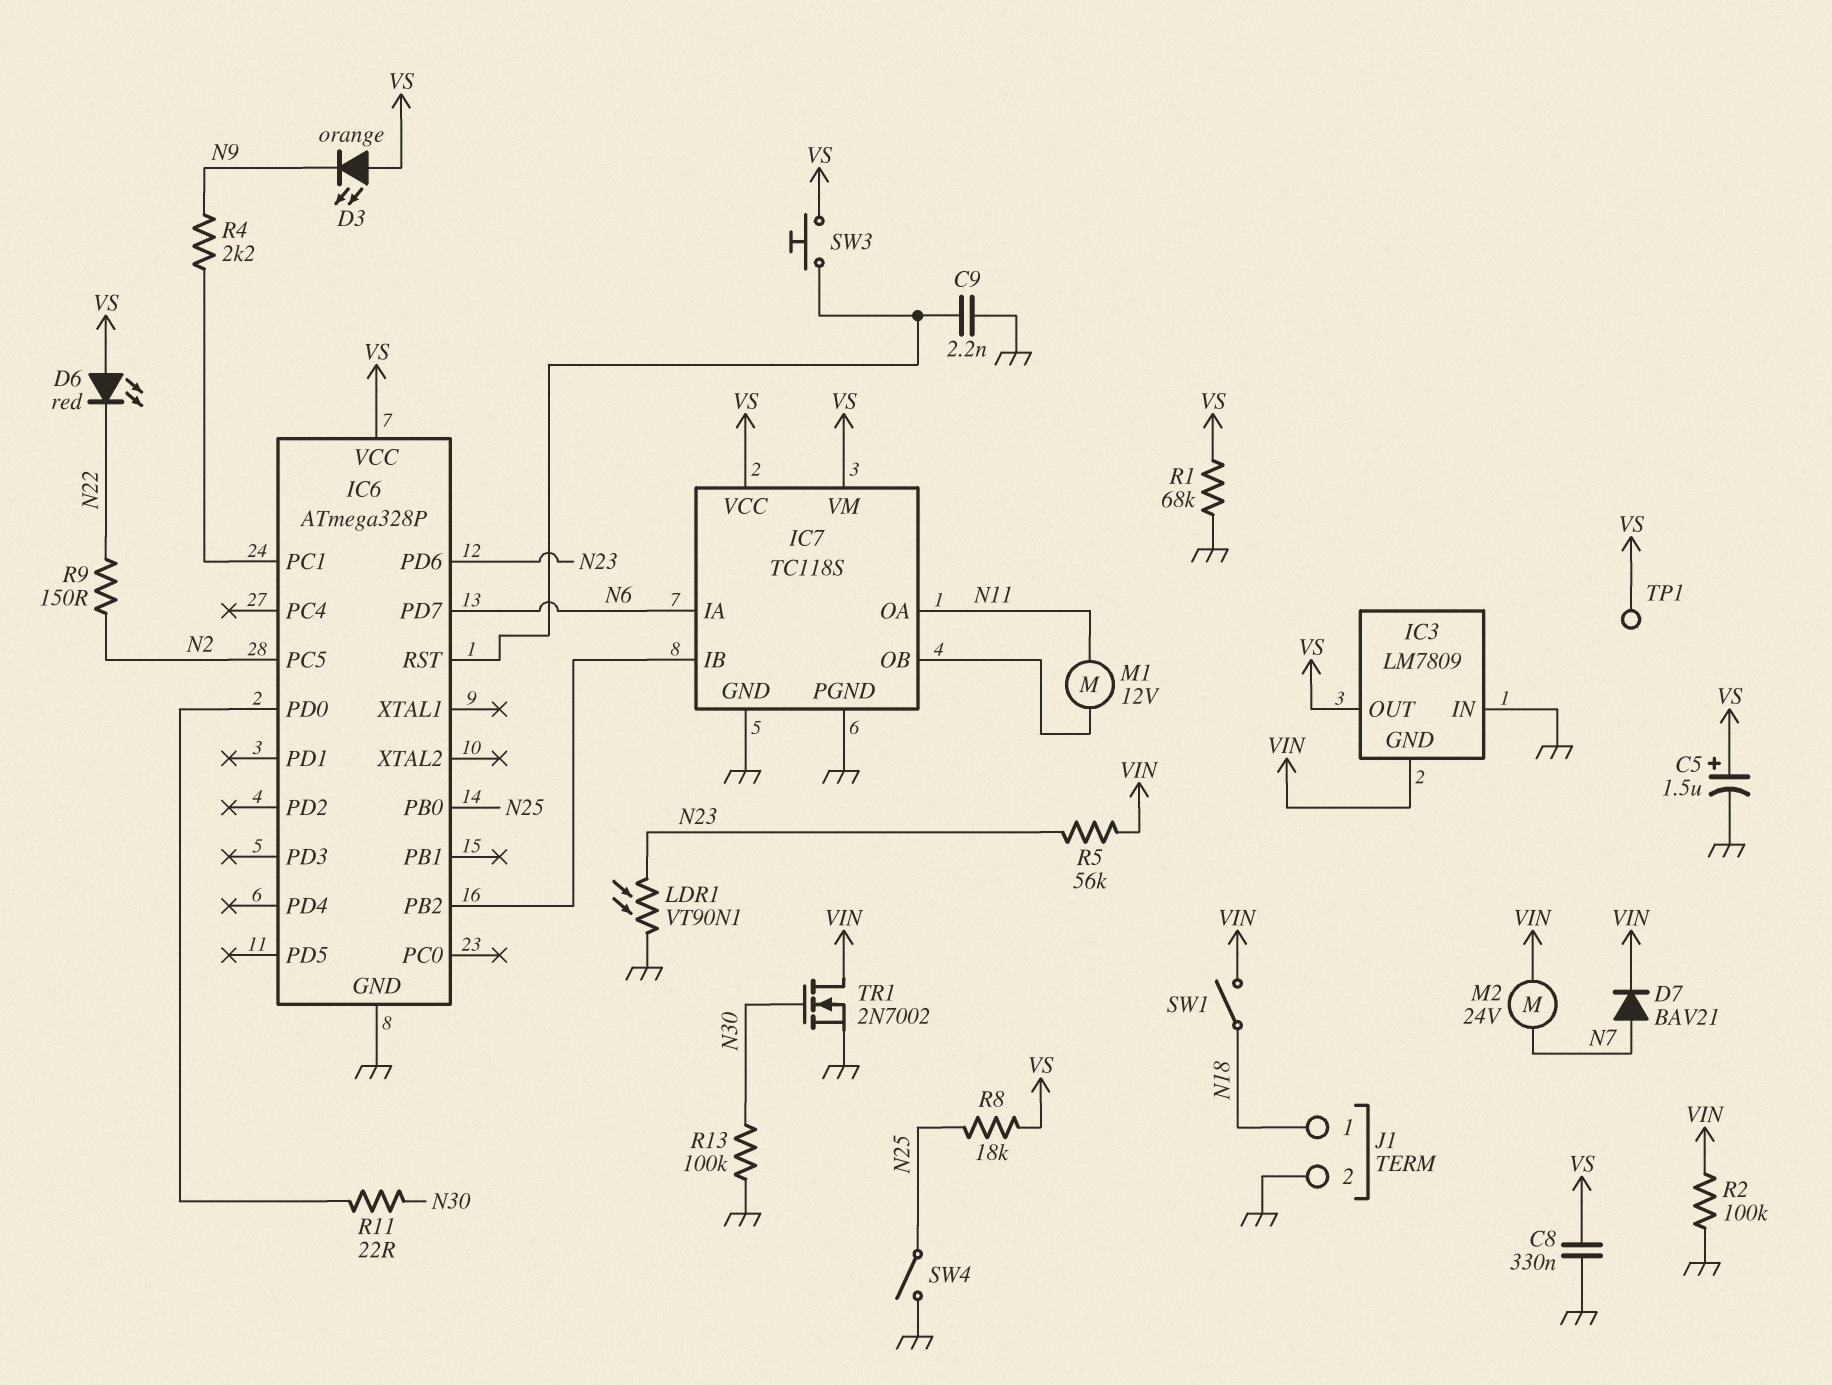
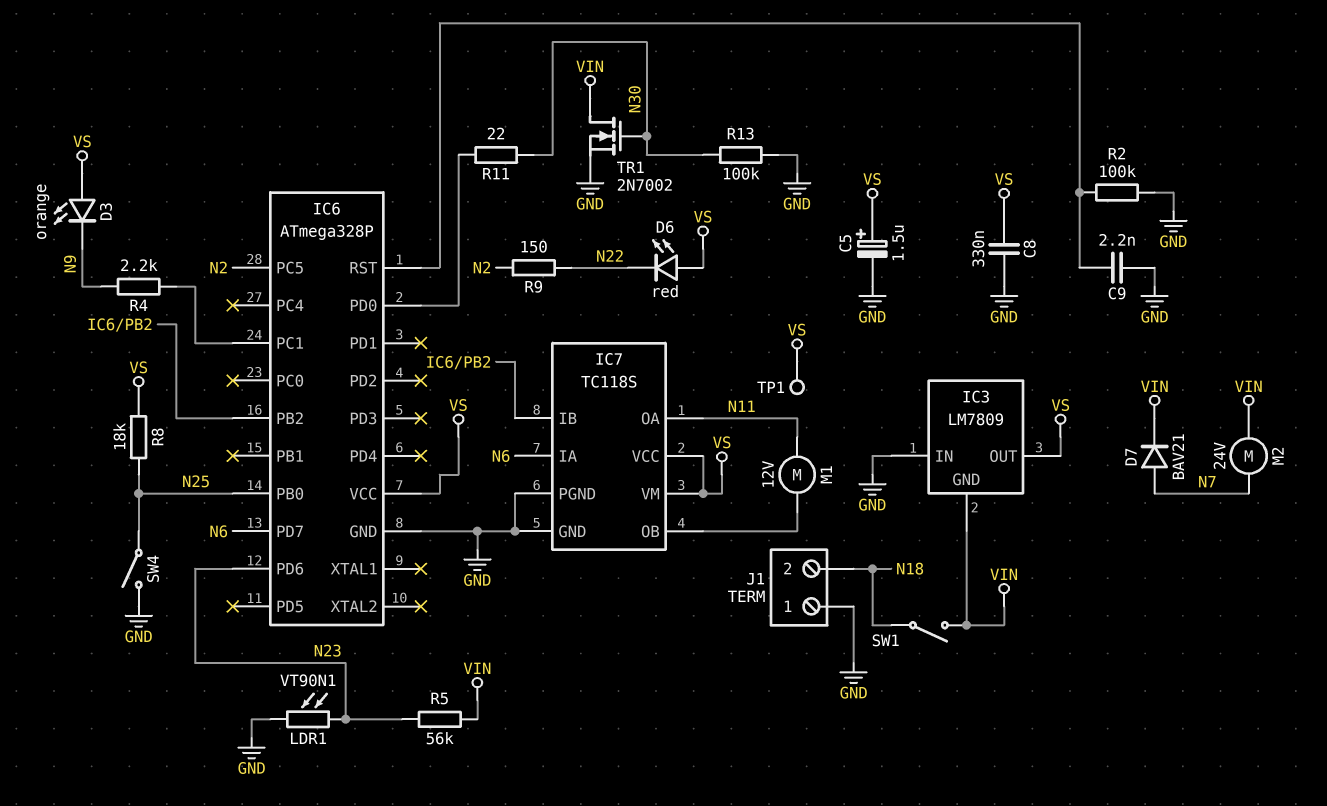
J1 pin 1: N18 -> GND
J1 pin 2: GND -> N18
R1: 68k (GND, VS) -> none
R2: 100k (GND, VIN) -> 100k (GND, IC6/RST)
SW3: button (IC6/RST, VS) -> none

